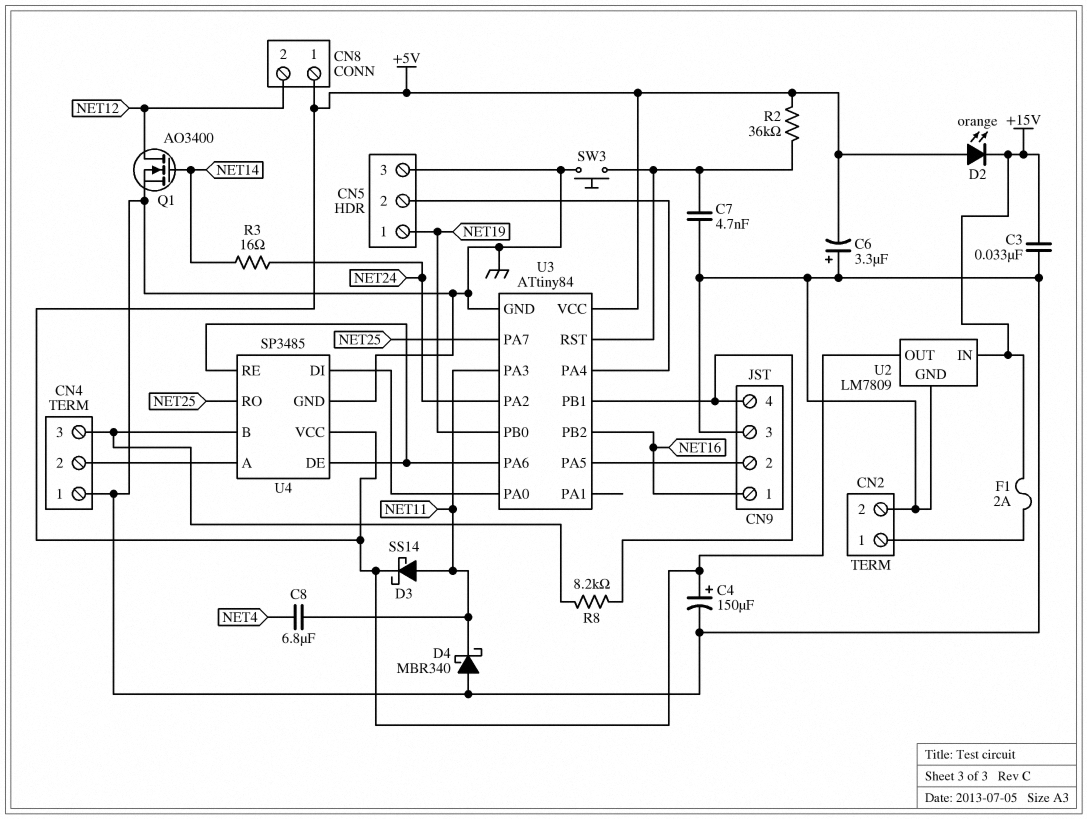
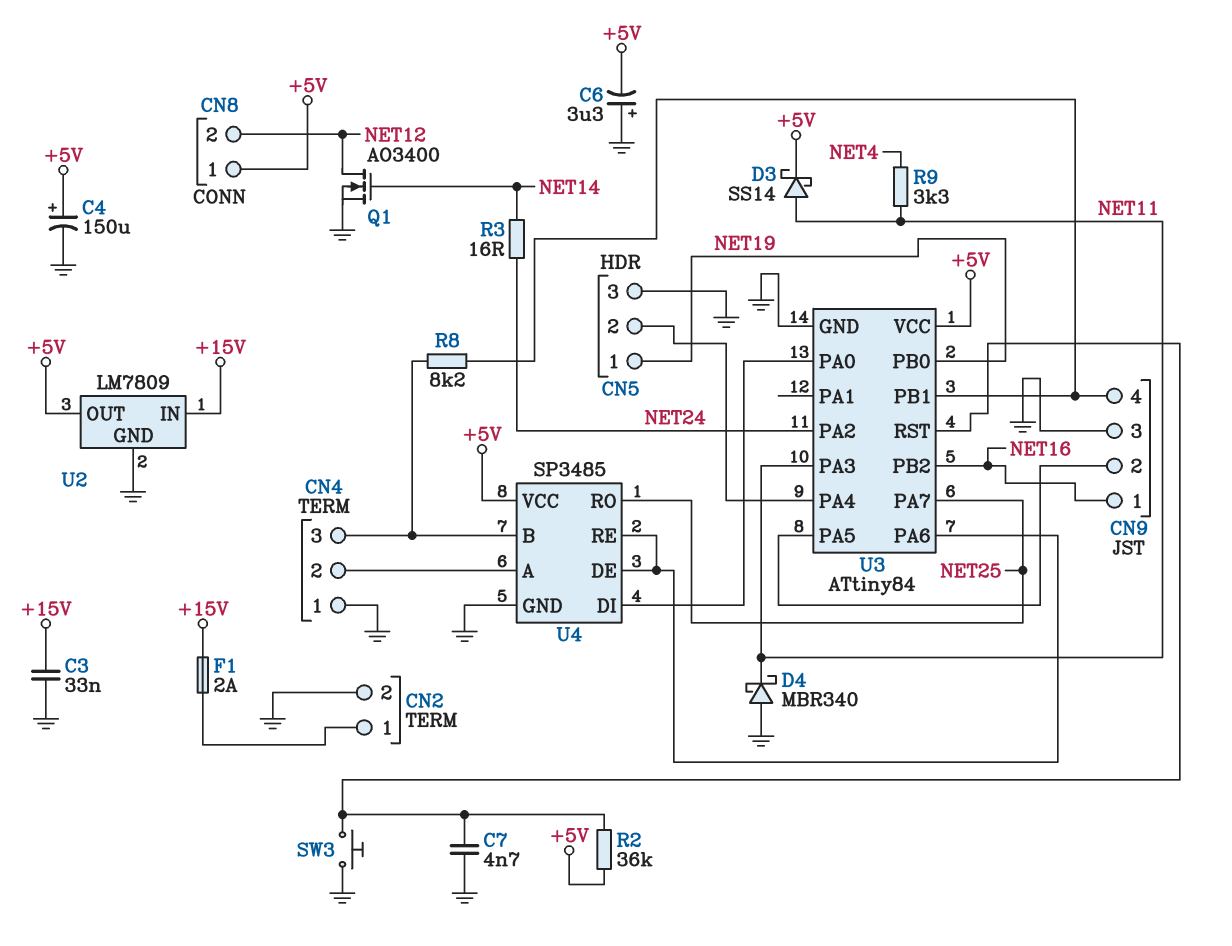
C8: 6.8uF (NET4, NET11) -> none
D2: LED orange (A +5V, K +15V) -> none
R9: none -> 3.3k (NET4, NET11)

